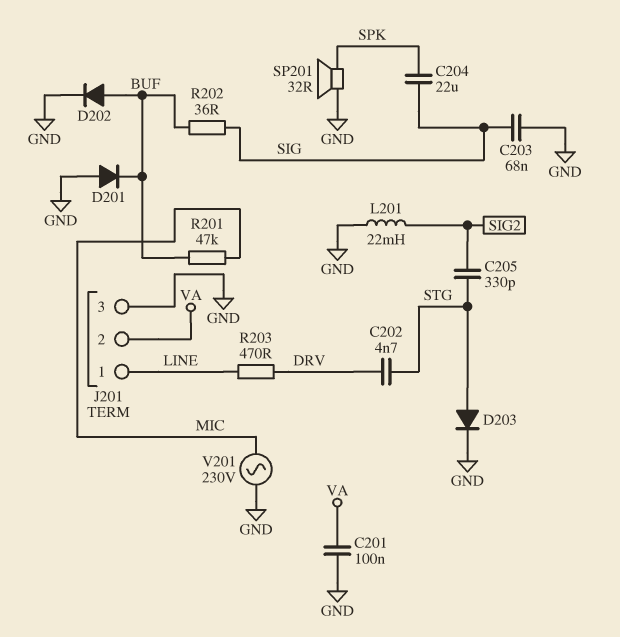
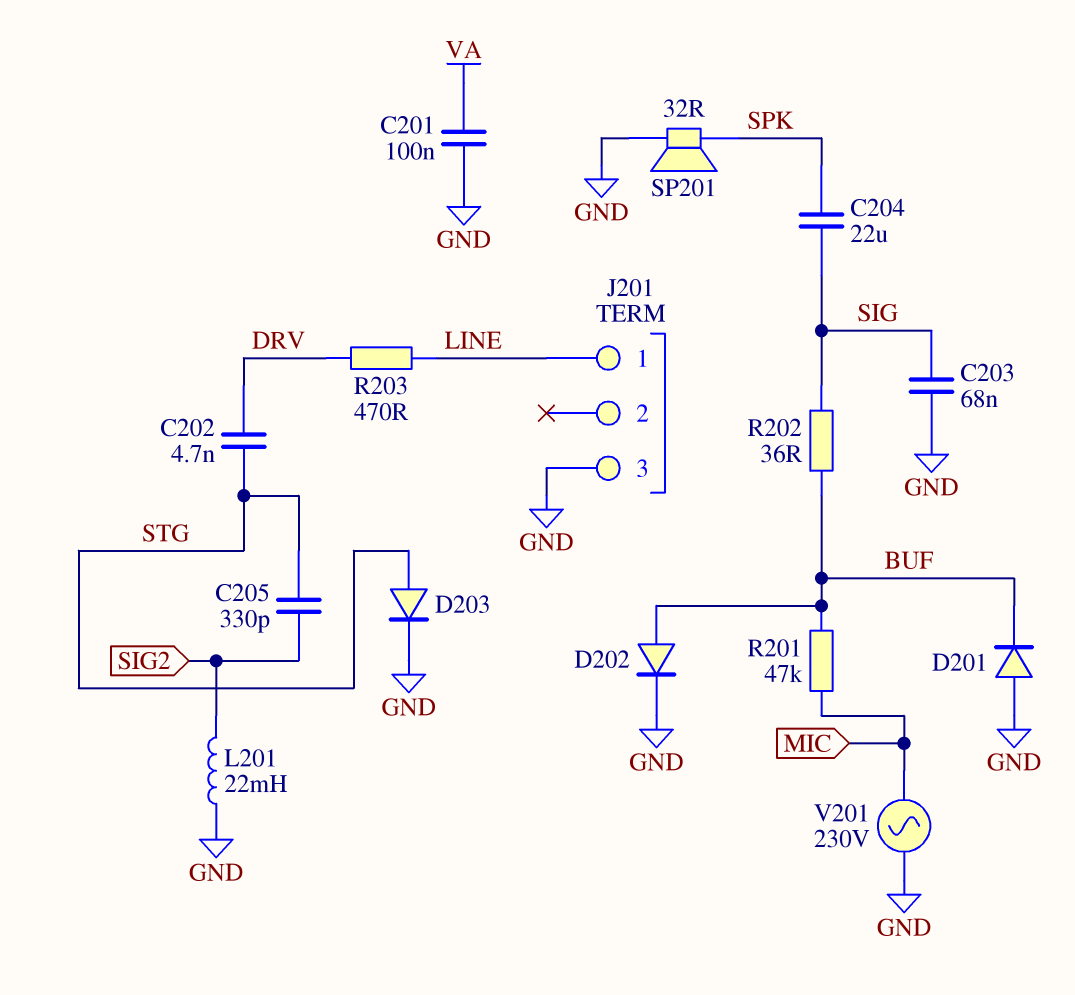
J201 pin 2: VA -> none

